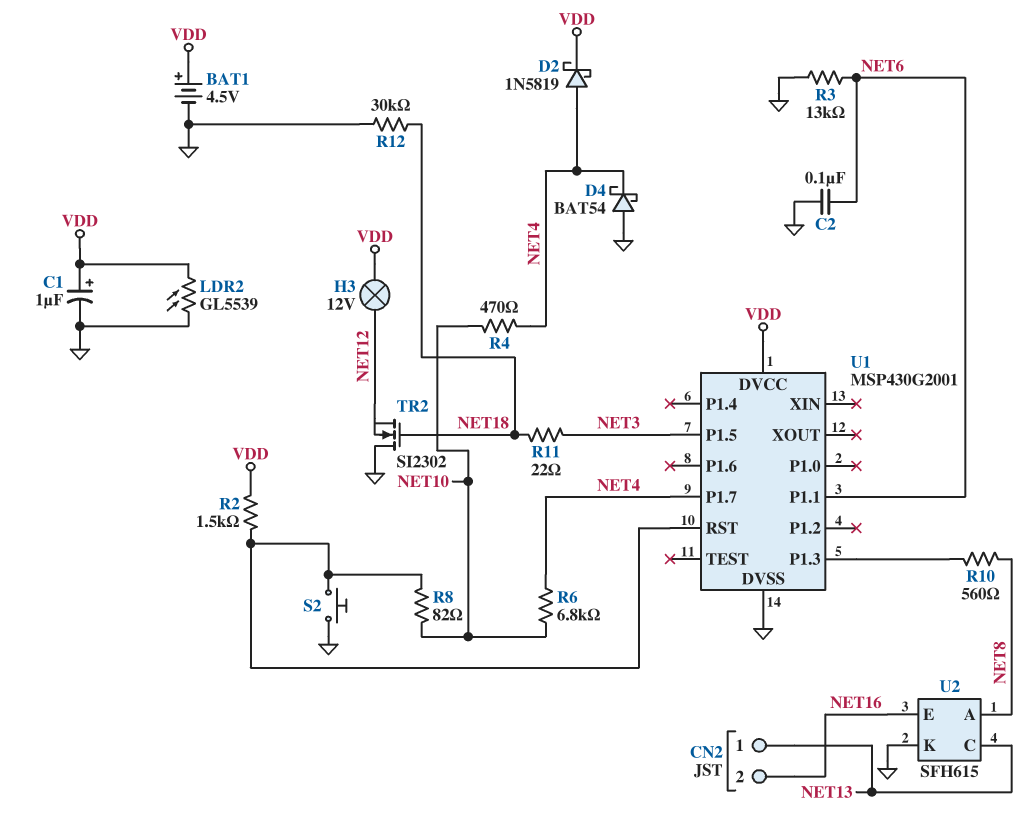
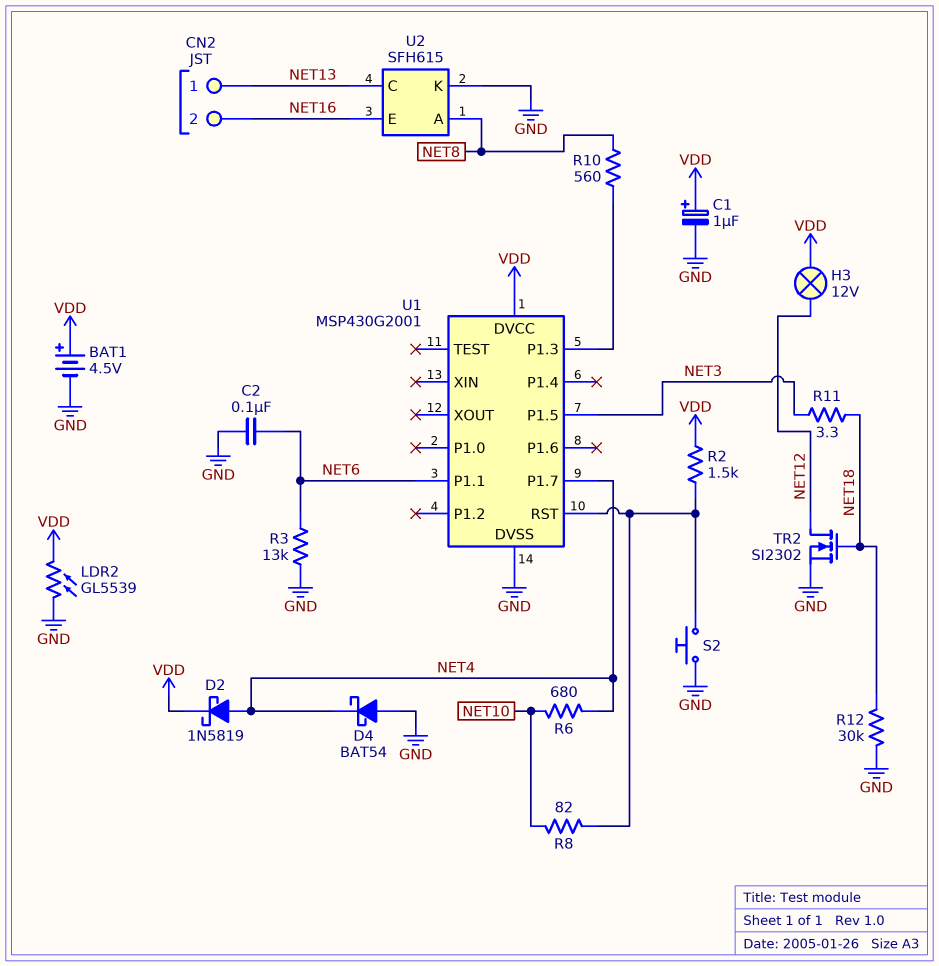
R4: 470 (NET4, NET10) -> none
R6: 6.8k (NET4, NET10) -> 680 (NET4, NET10)
R11: 22 (NET3, NET18) -> 3.3 (NET3, NET18)
TR2: NMOS SI2302 (G NET18, D GND, S NET12) -> NMOS SI2302 (G NET18, D NET12, S GND)

